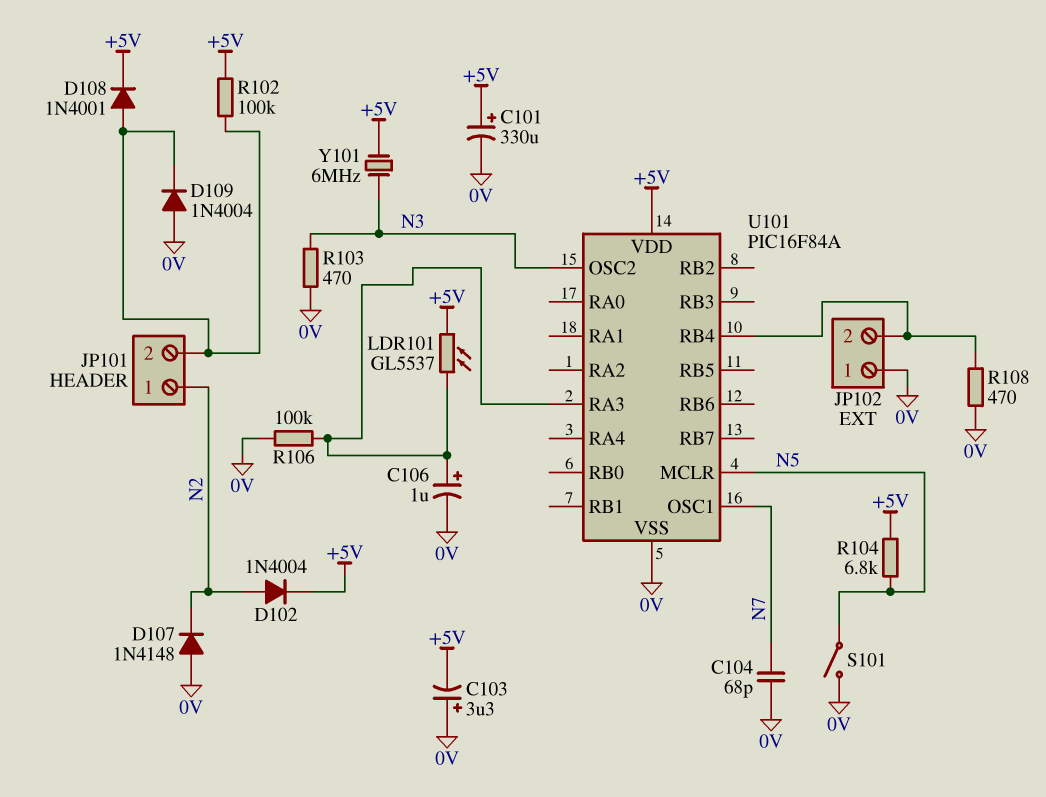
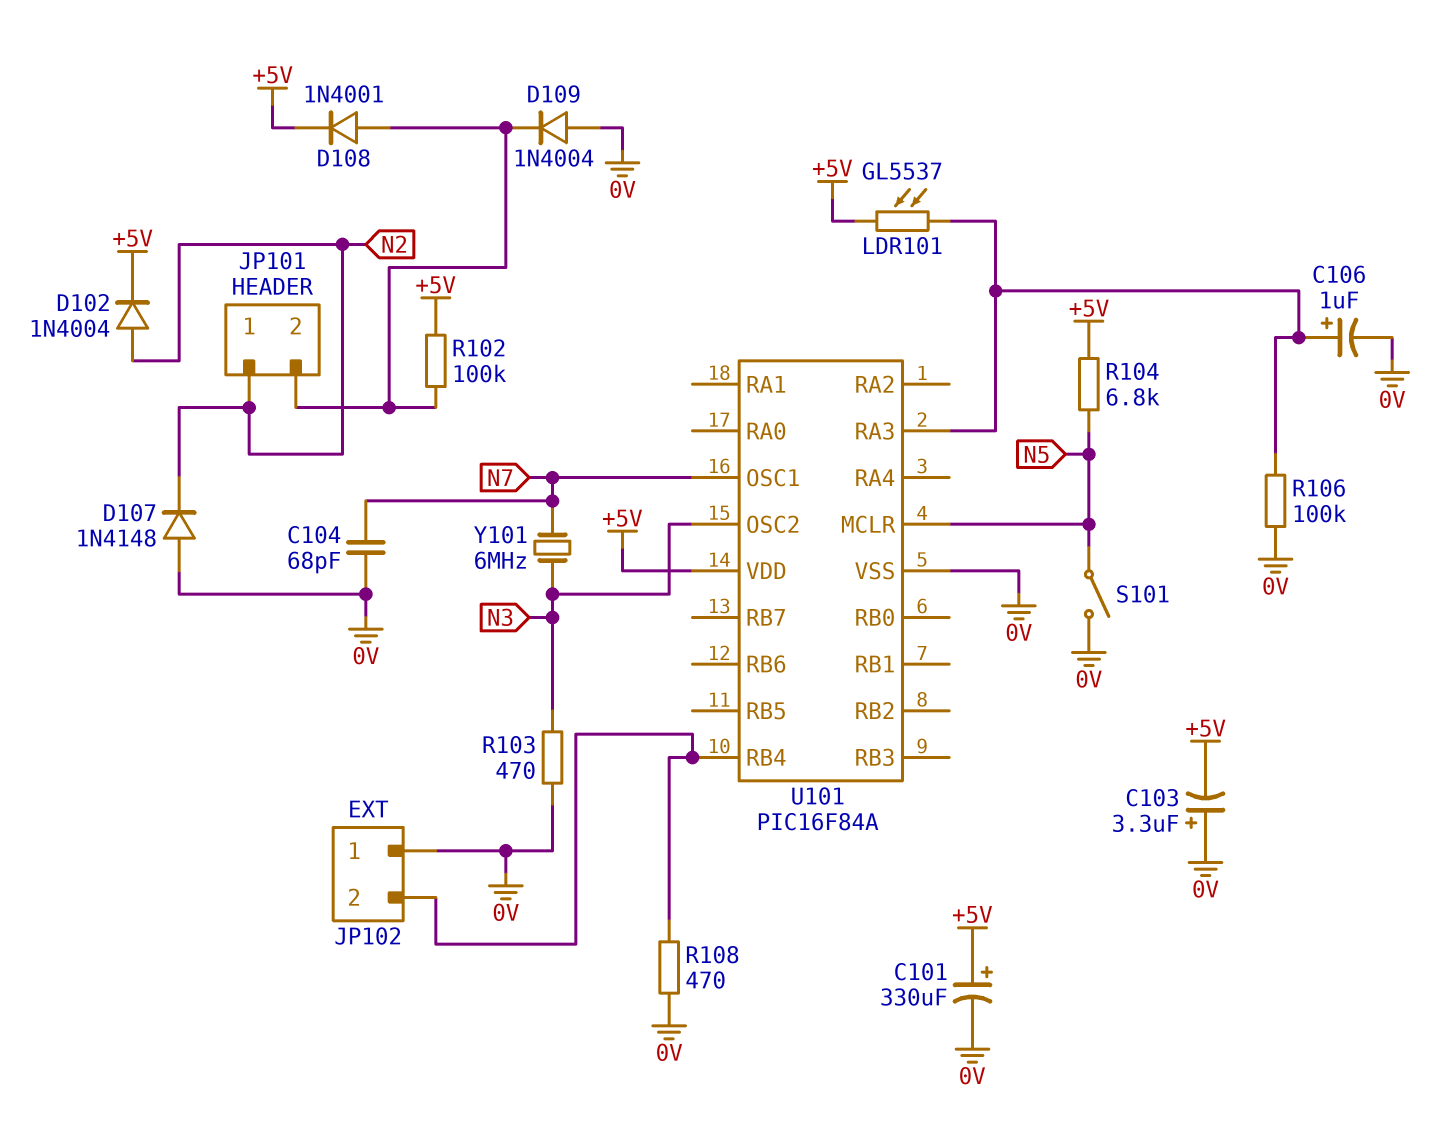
Y101: 6MHz (+5V, N3) -> 6MHz (N3, N7)

